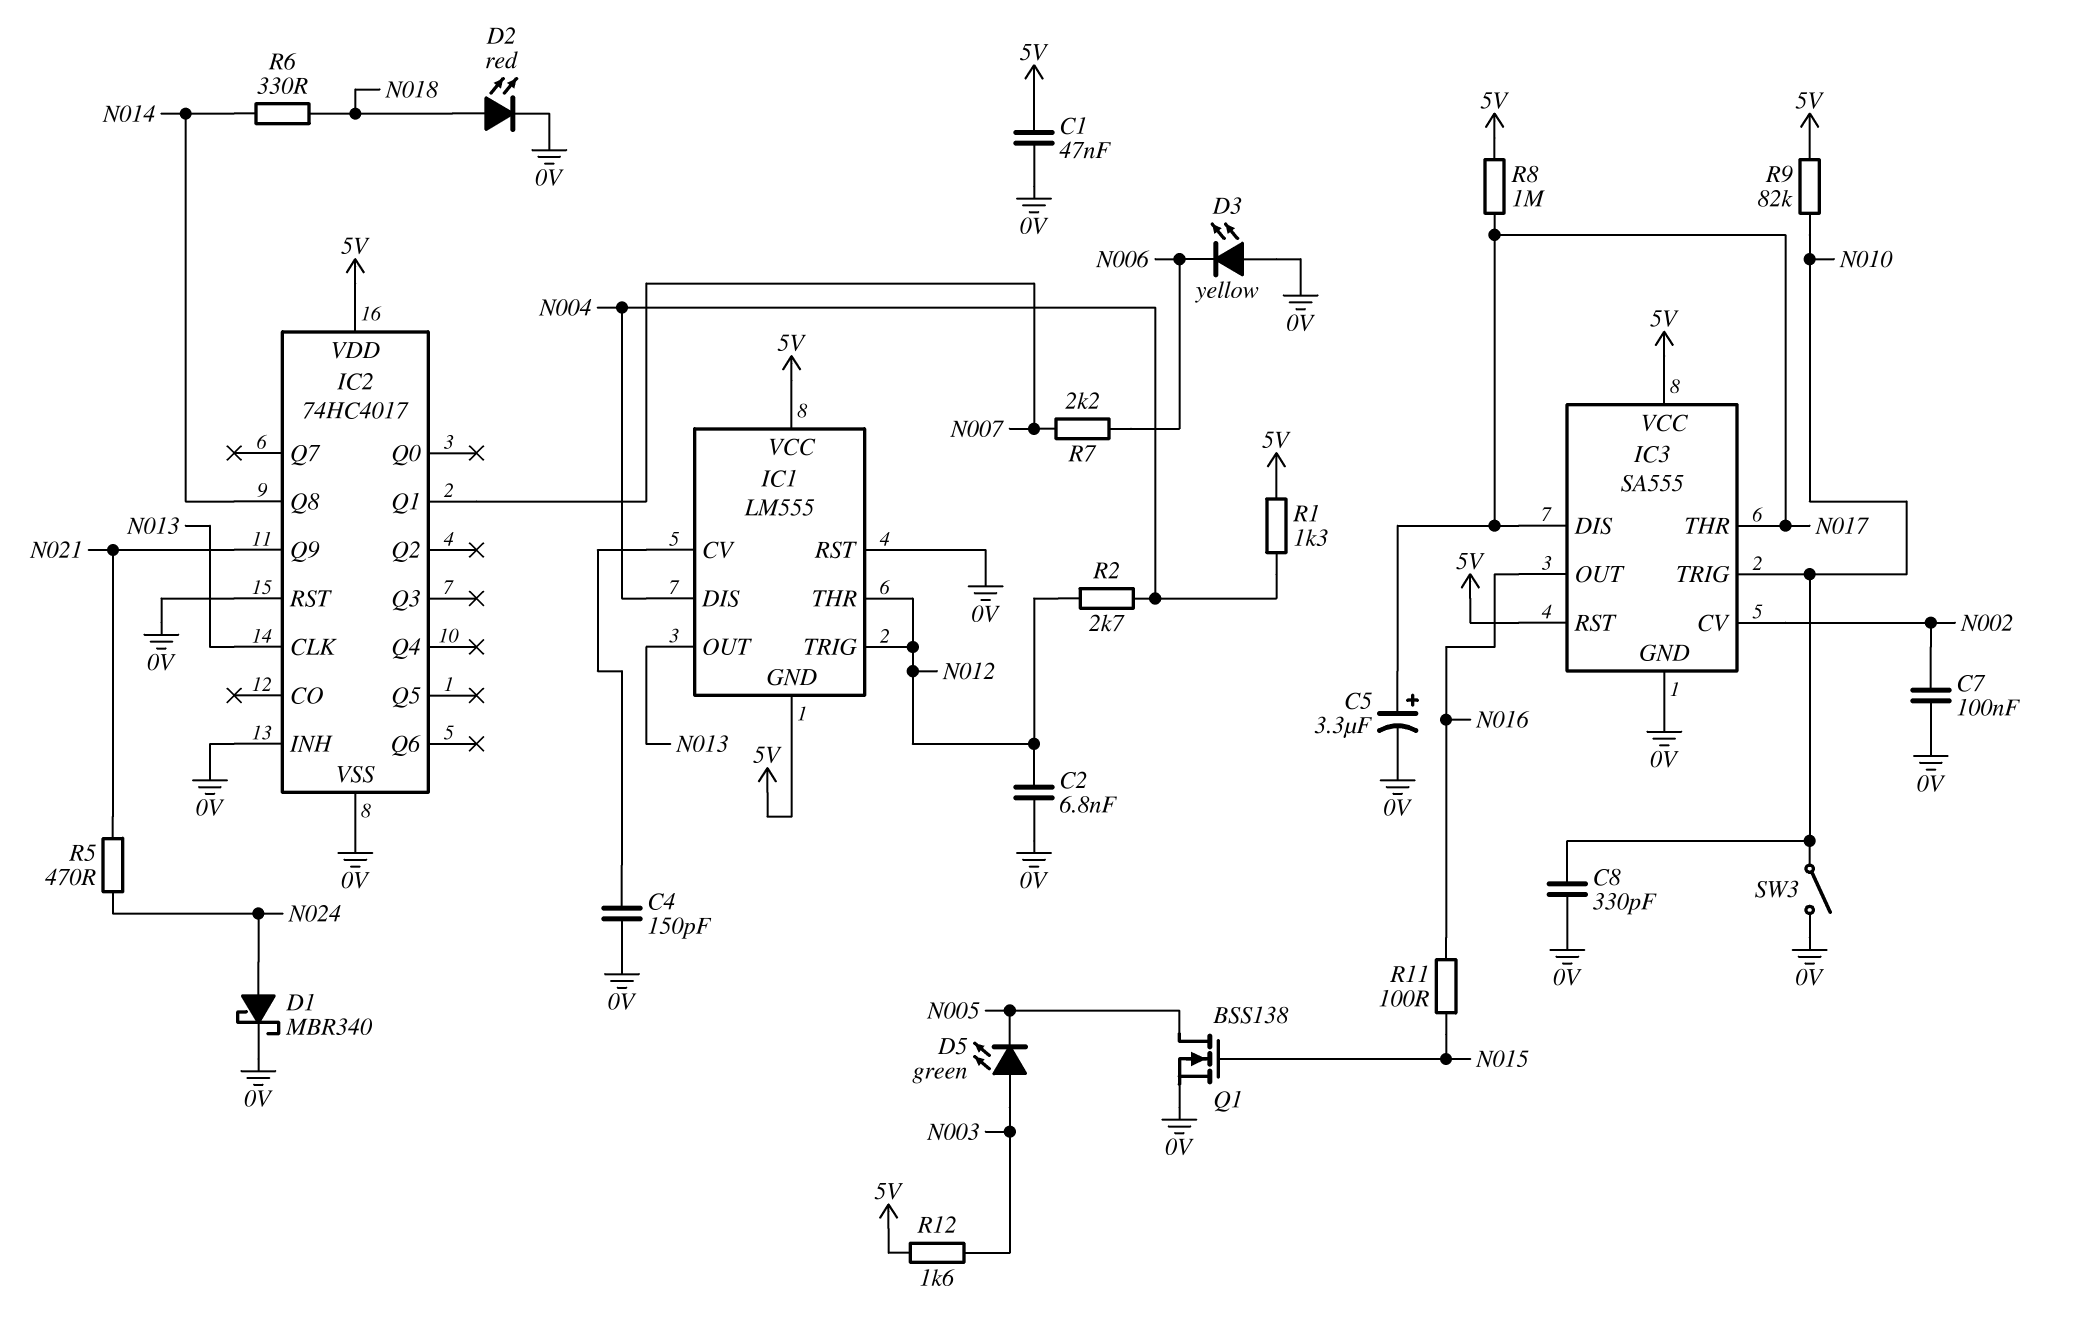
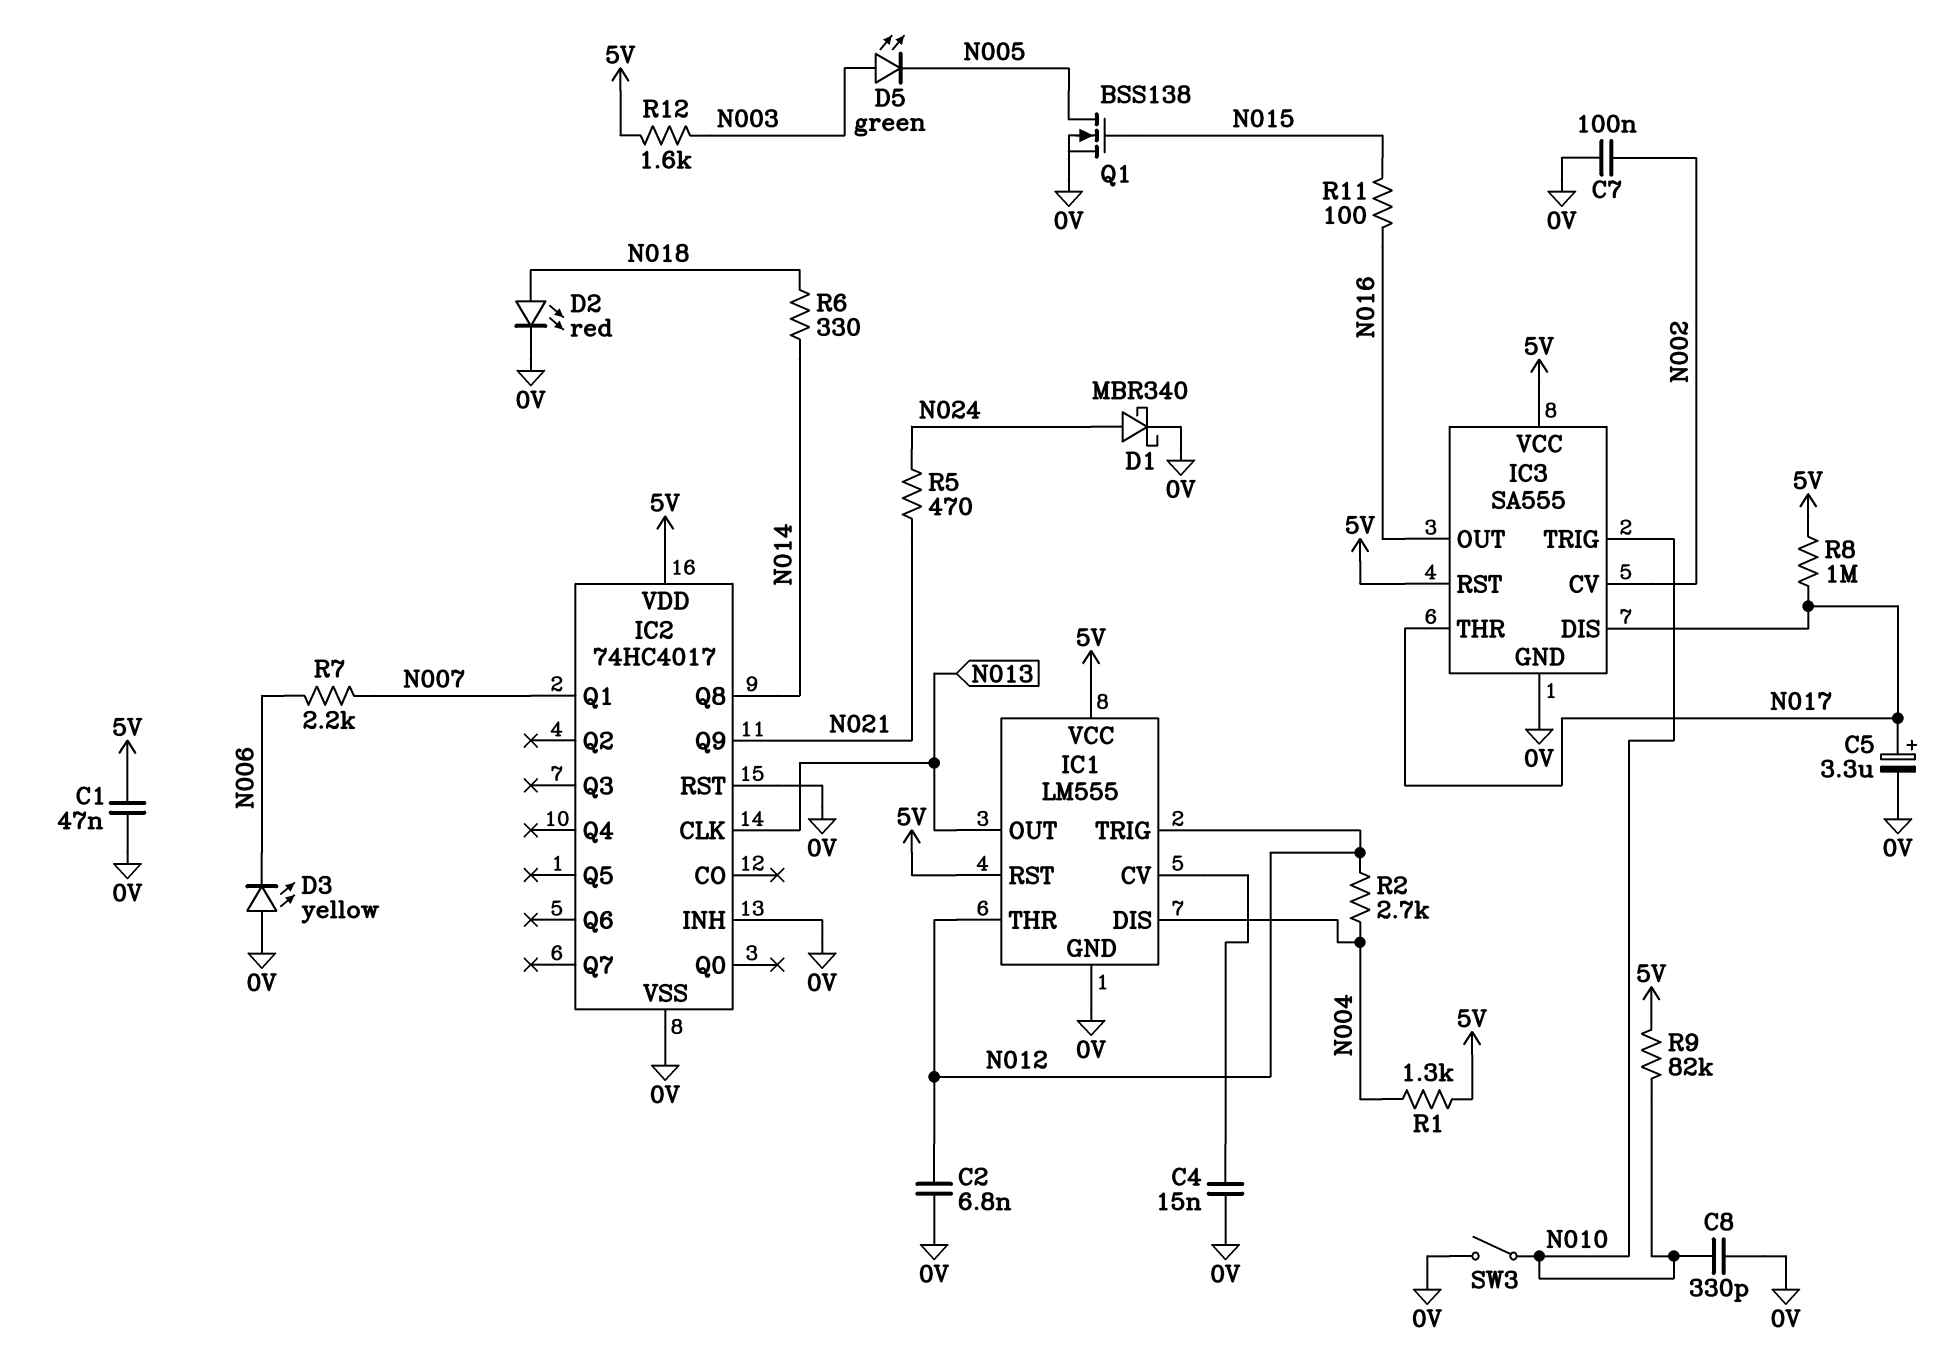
C4: 150pF (0V, IC1/CV) -> 15nF (0V, IC1/CV)
IC1 pin GND: 5V -> 0V
IC1 pin RST: 0V -> 5V

